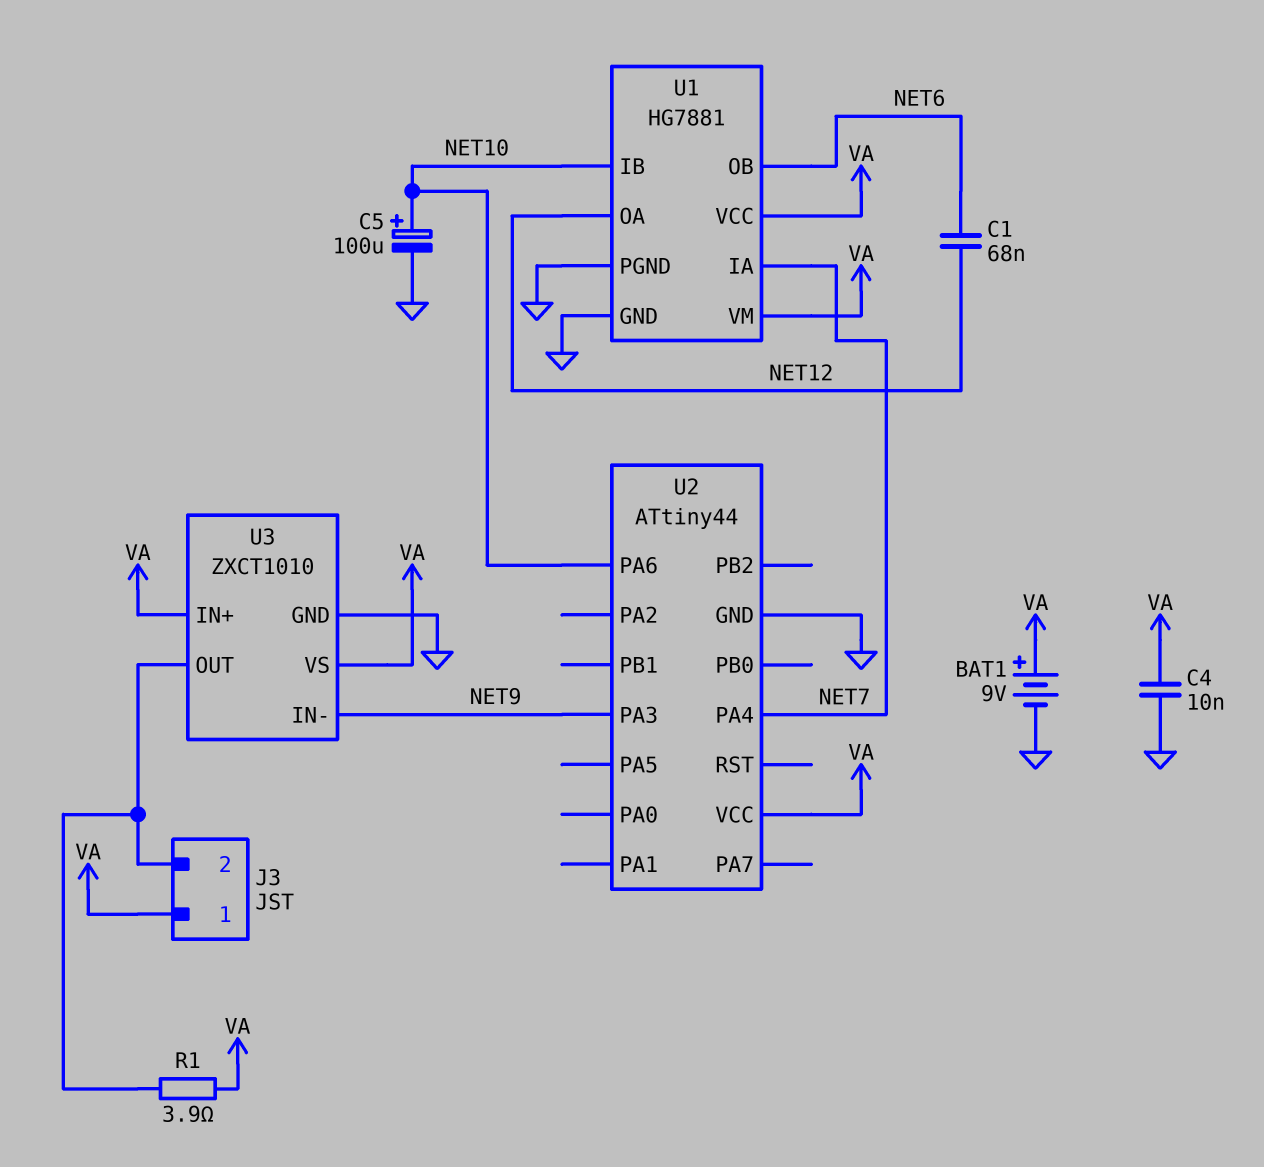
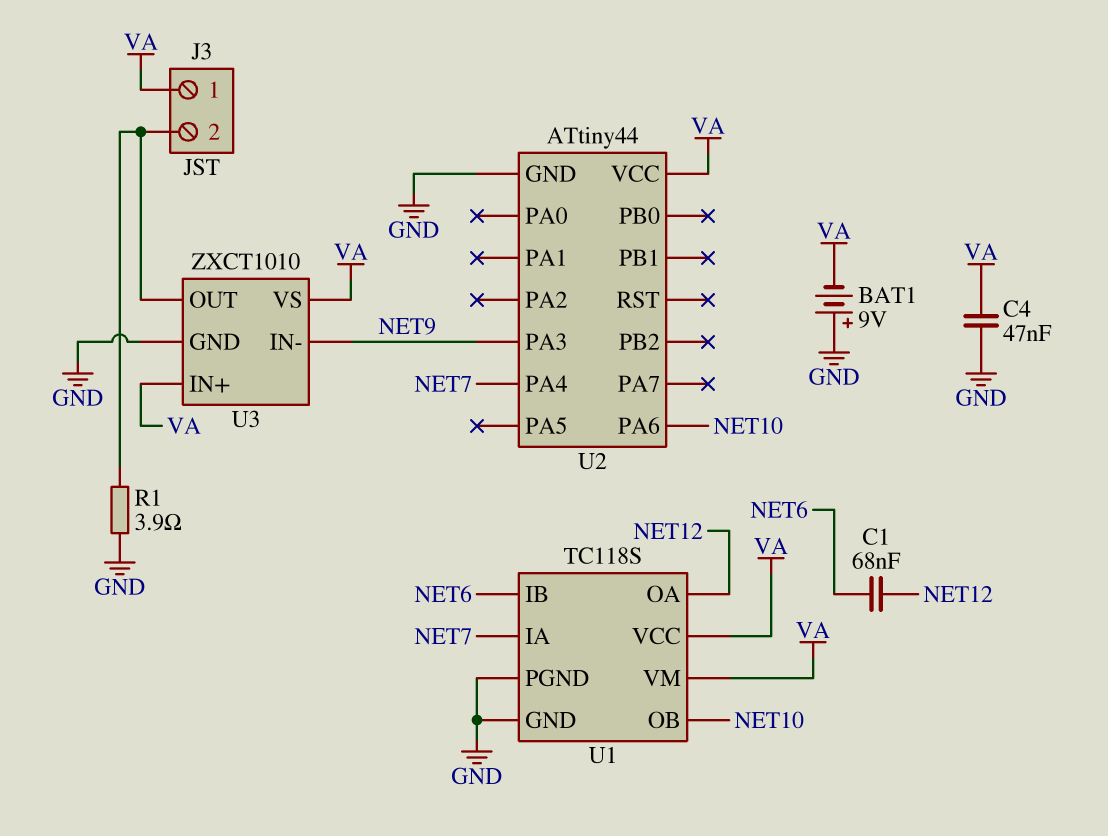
BAT1: 9V (plus VA, minus GND) -> 9V (plus GND, minus VA)
C4: 10nF (GND, VA) -> 47nF (GND, VA)
C5: 100uF (plus NET10, minus GND) -> none
R1: 3.9 (J3/2, VA) -> 3.9 (GND, J3/2)
U1: HG7881 -> TC118S
U1 pin IB: NET10 -> NET6
U1 pin OB: NET6 -> NET10

